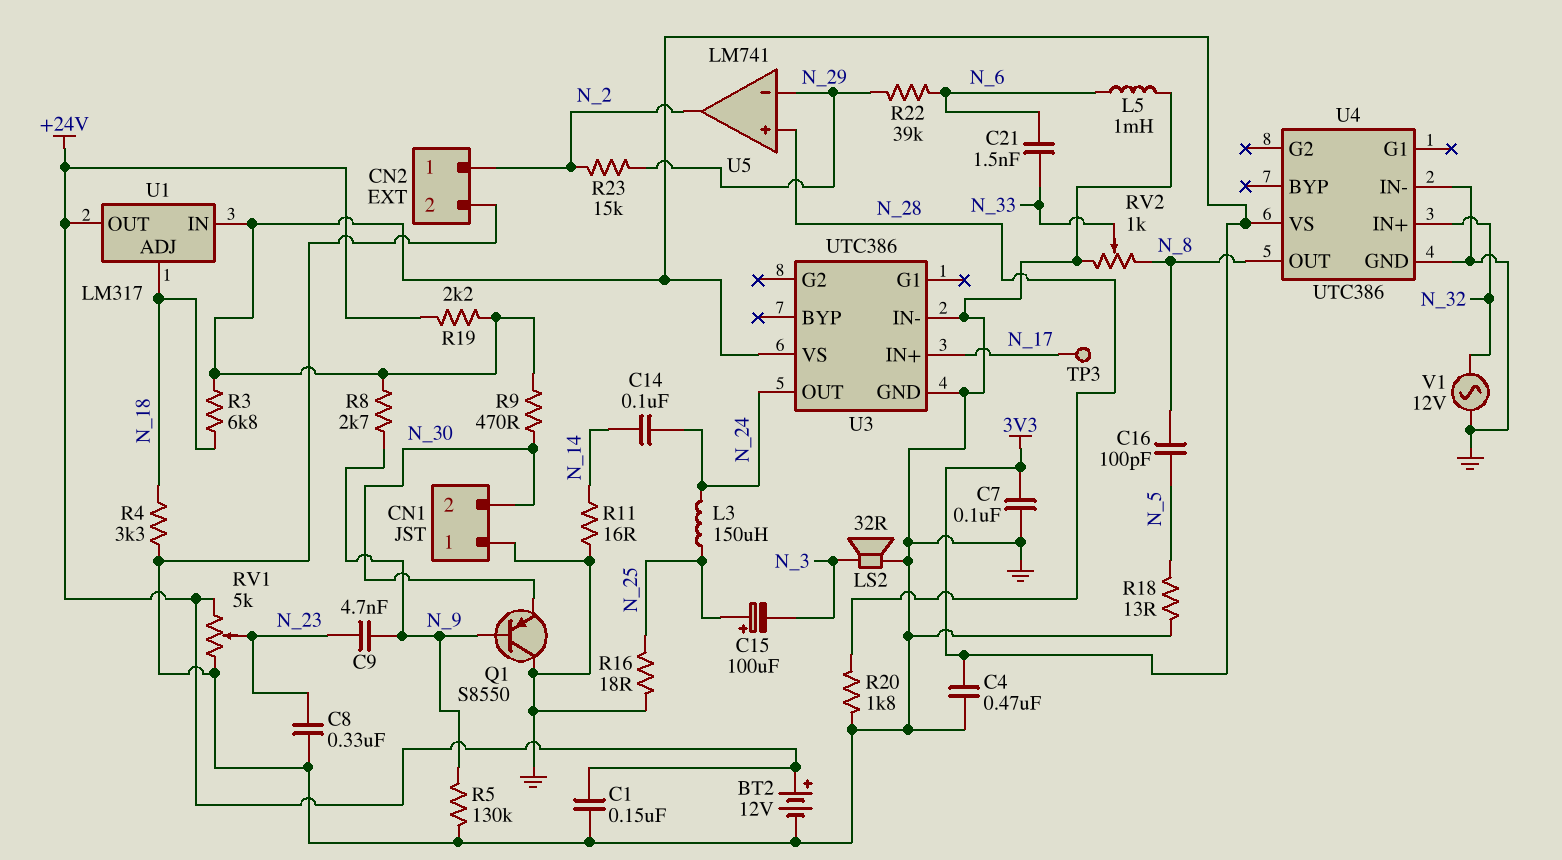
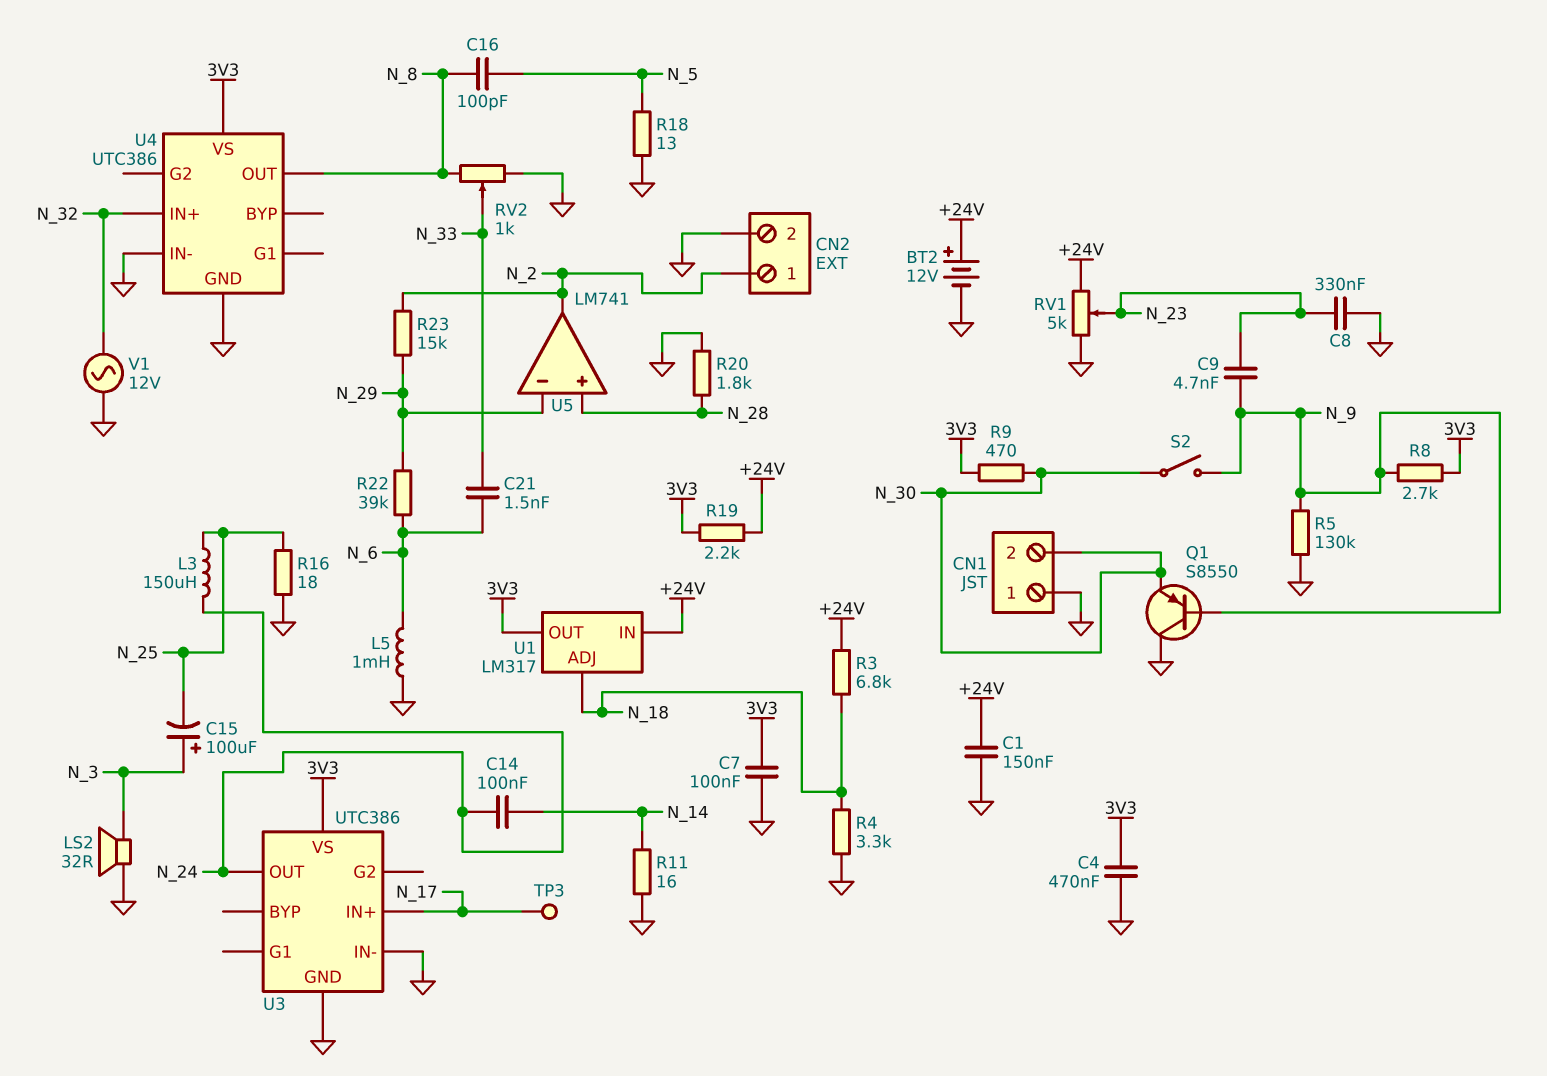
C15: 100uF (plus N_25, minus N_3) -> 100uF (plus N_3, minus N_25)
R3: 6.8k (3V3, N_18) -> 6.8k (+24V, N_18)
S2: none -> switch (N_9, N_30)
U1 pin IN: 3V3 -> +24V
U1 pin OUT: +24V -> 3V3

